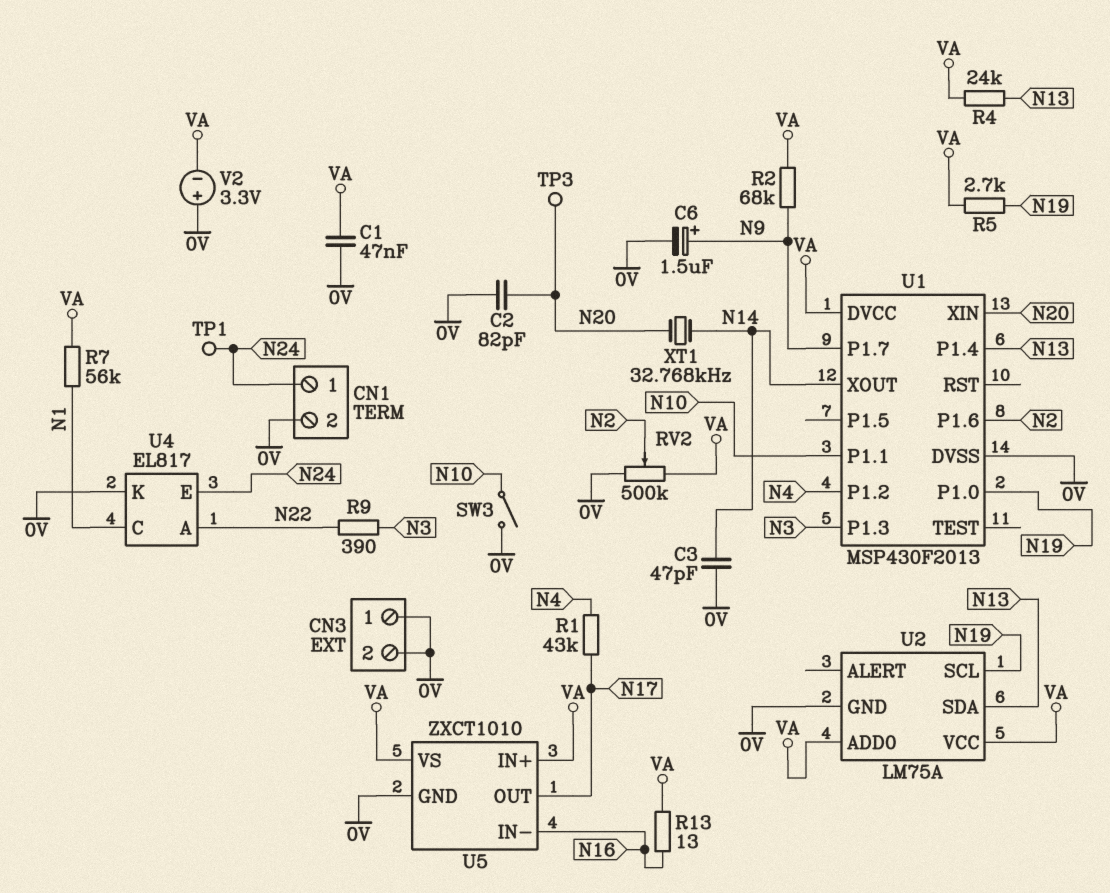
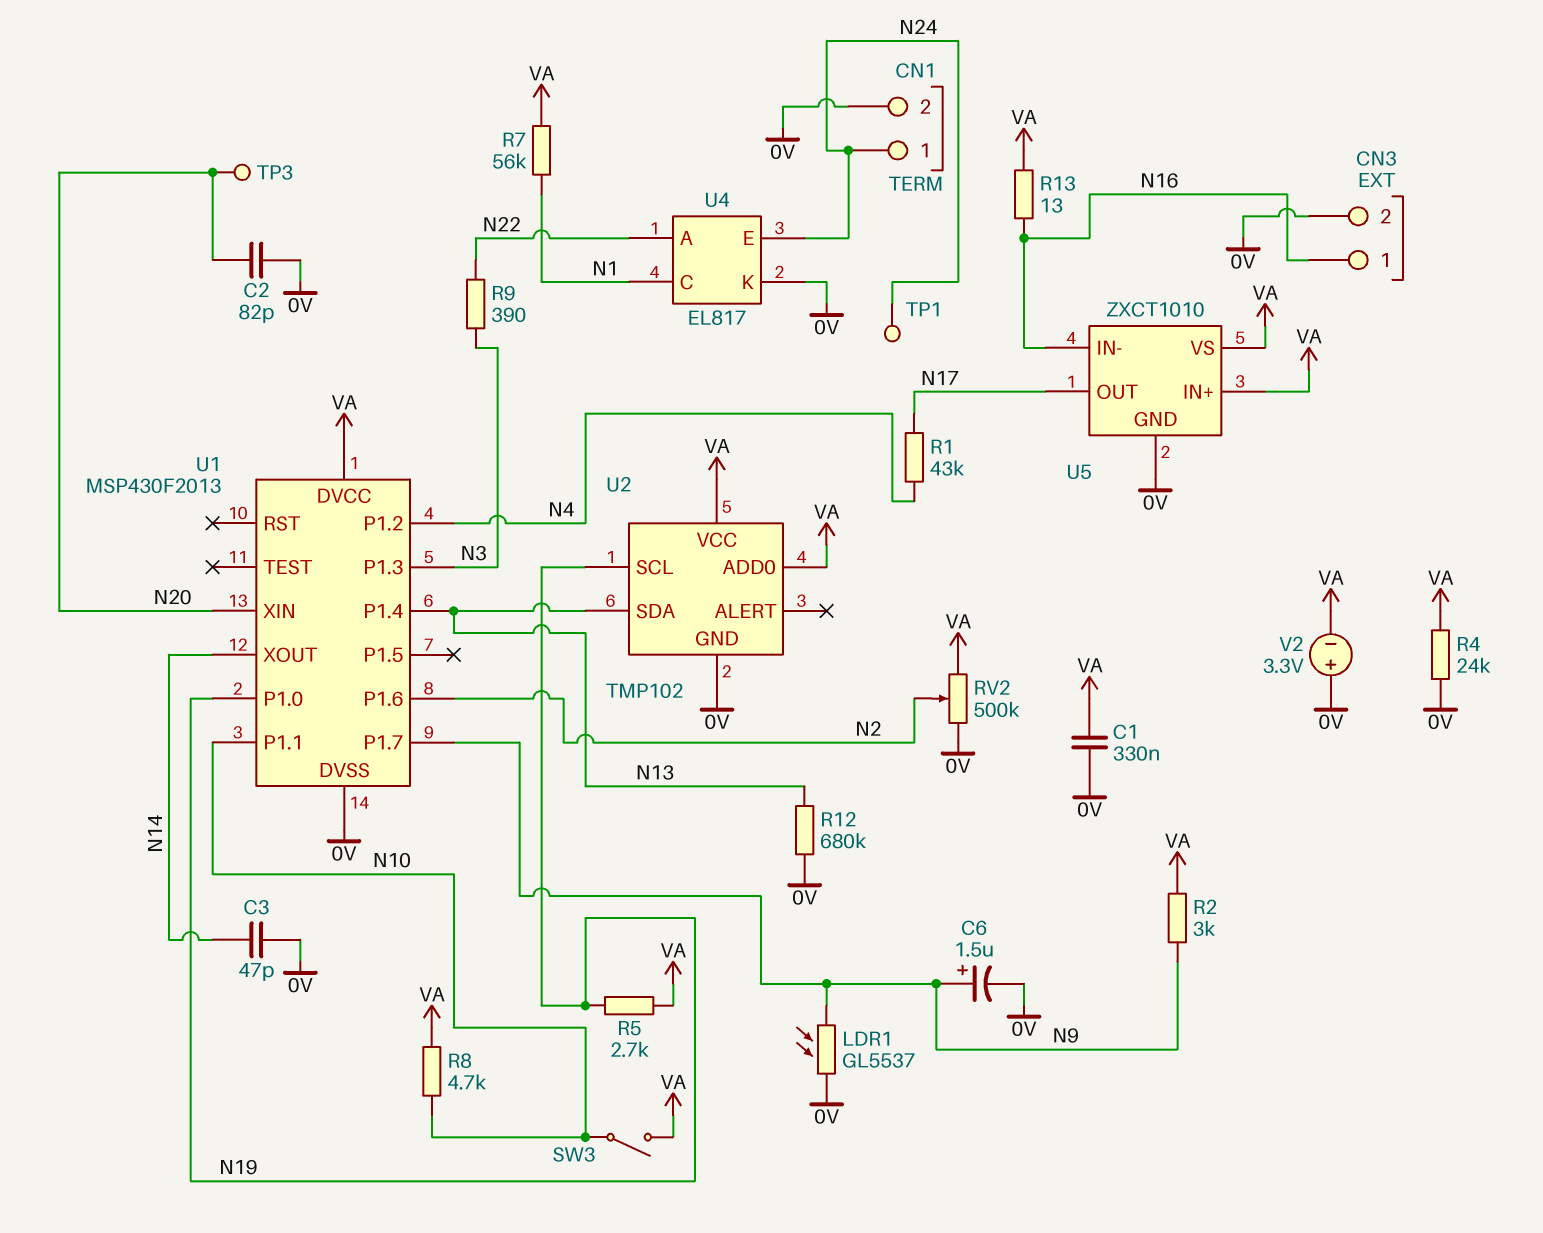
C1: 47nF (0V, VA) -> 330nF (0V, VA)
CN3 pin 1: 0V -> N16
LDR1: none -> GL5537 (0V, N9)
R2: 68k (N9, VA) -> 3k (N9, VA)
R4: 24k (N13, VA) -> 24k (0V, VA)
R8: none -> 4.7k (N10, VA)
R12: none -> 680k (0V, N13)
SW3: switch (0V, N10) -> switch (N10, VA)
U2: LM75A -> TMP102
XT1: 32.768kHz (N14, N20) -> none

